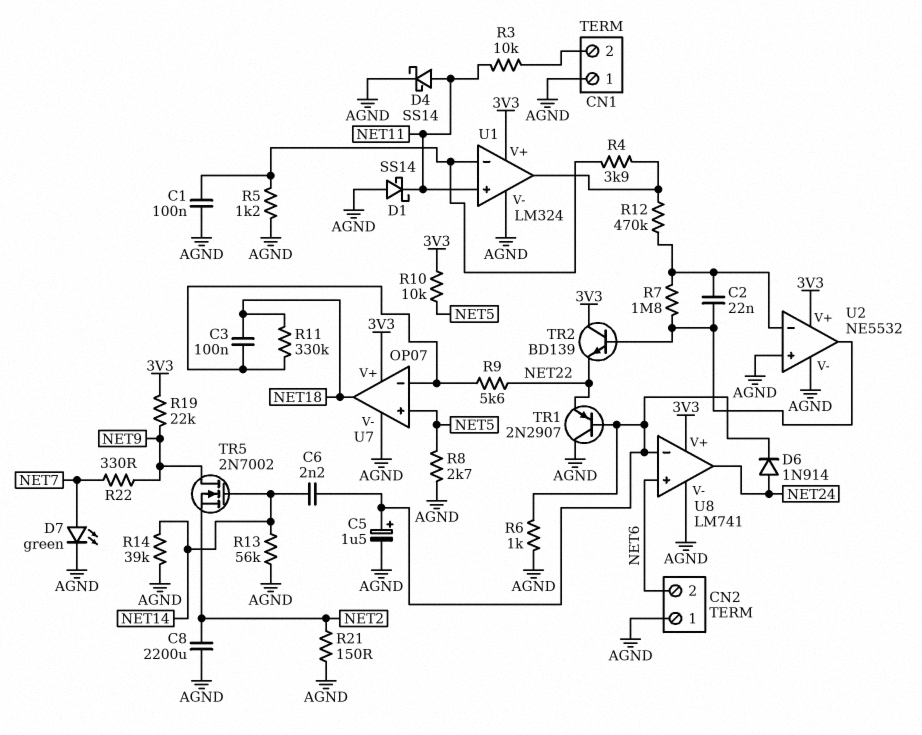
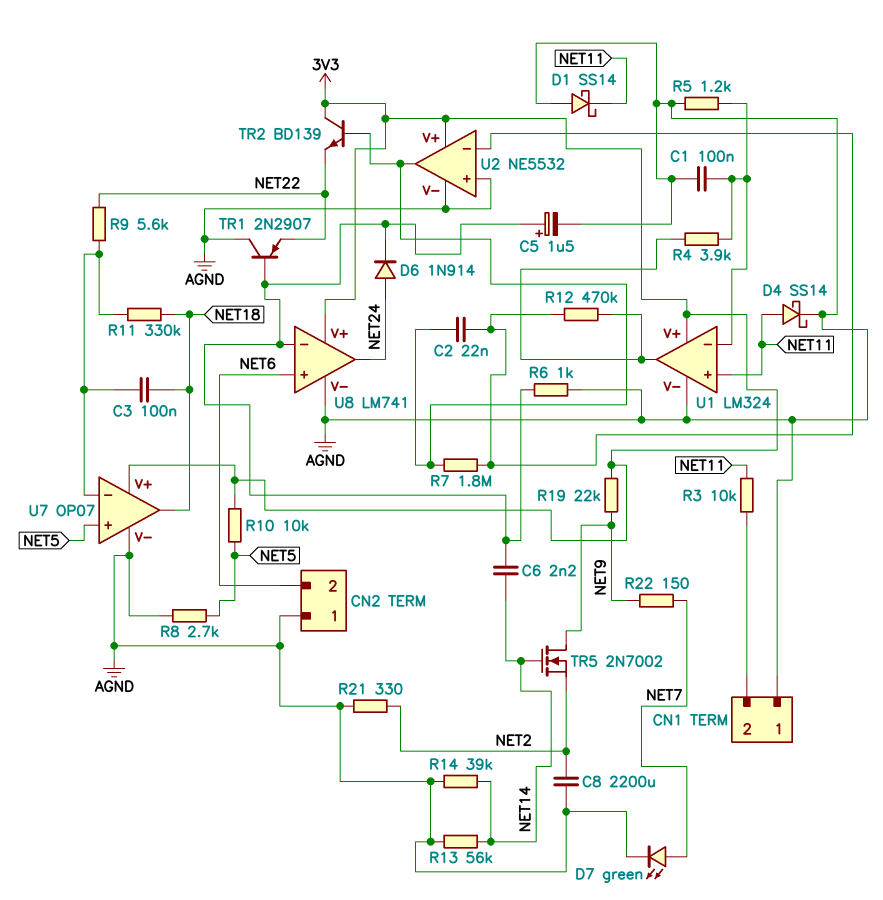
R21: 150 (AGND, NET2) -> 330 (AGND, NET2)
R22: 330 (NET7, NET9) -> 150 (NET7, NET9)

